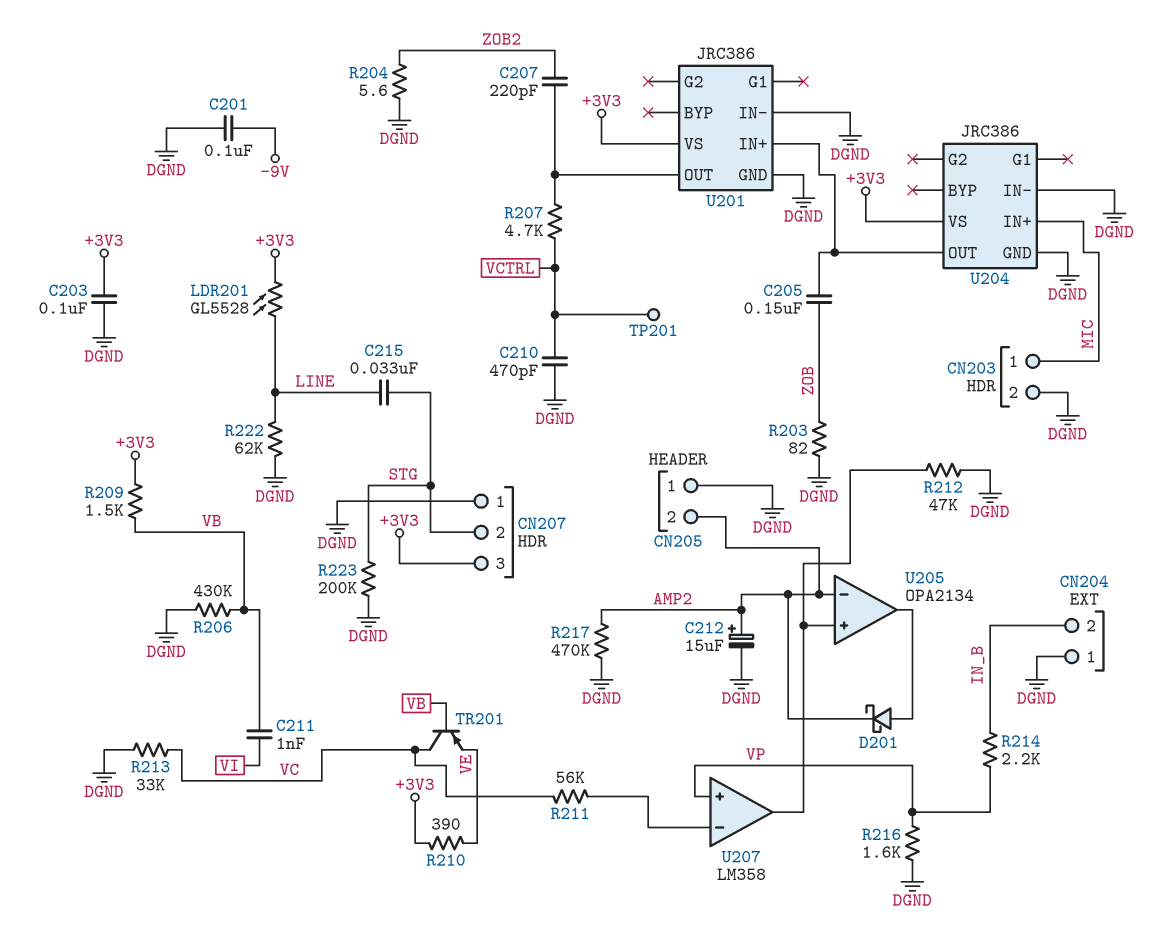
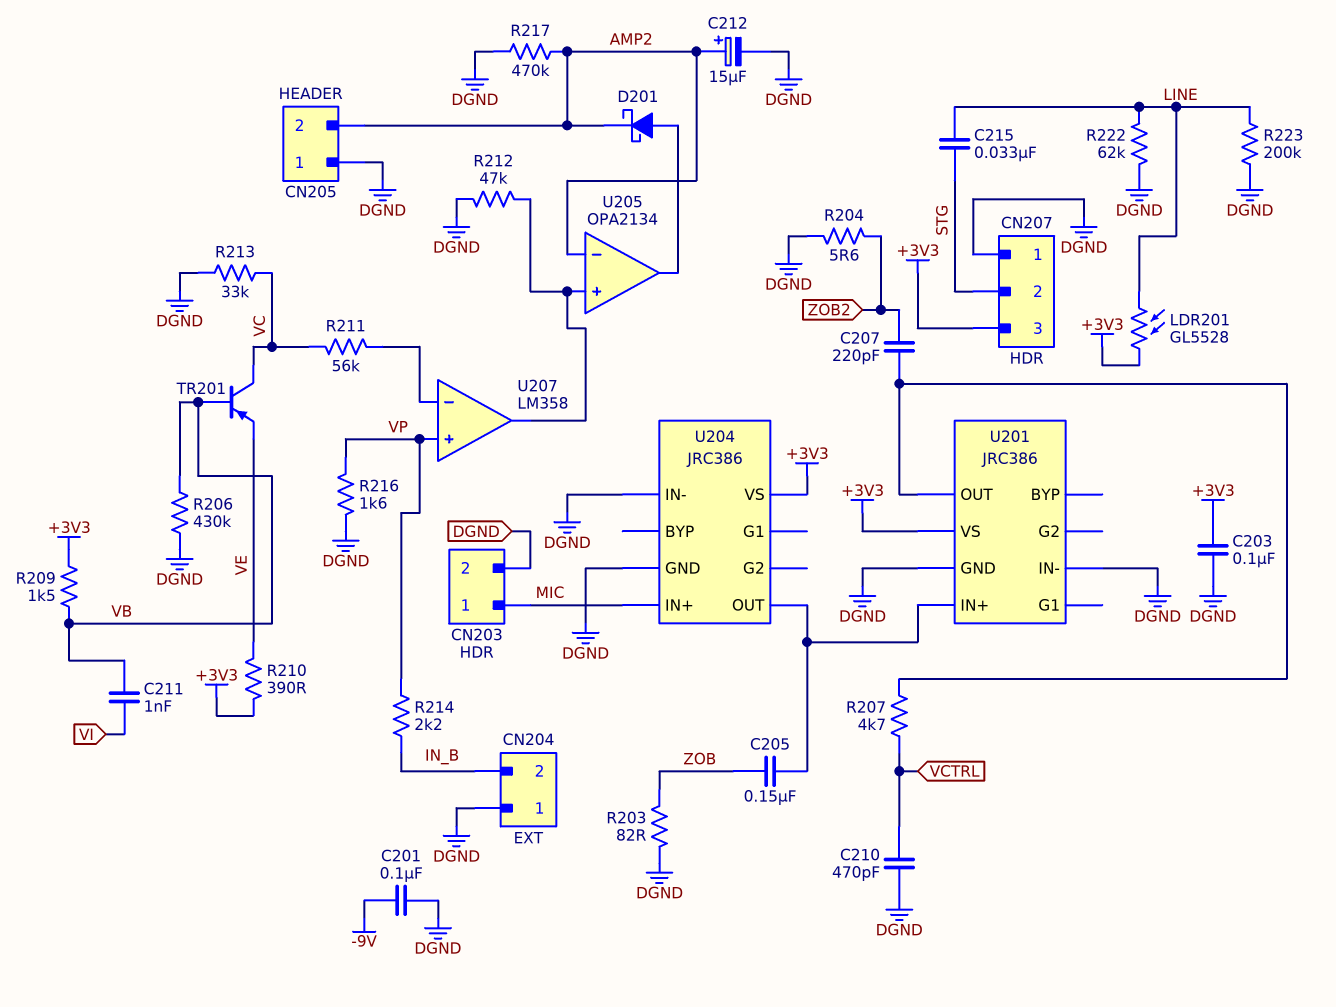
R223: 200k (DGND, STG) -> 200k (DGND, LINE)
TP201: test point (VCTRL) -> none

